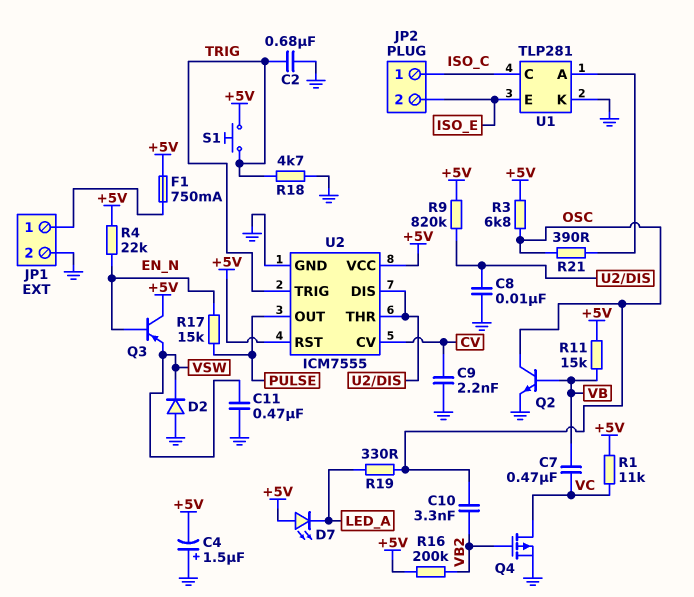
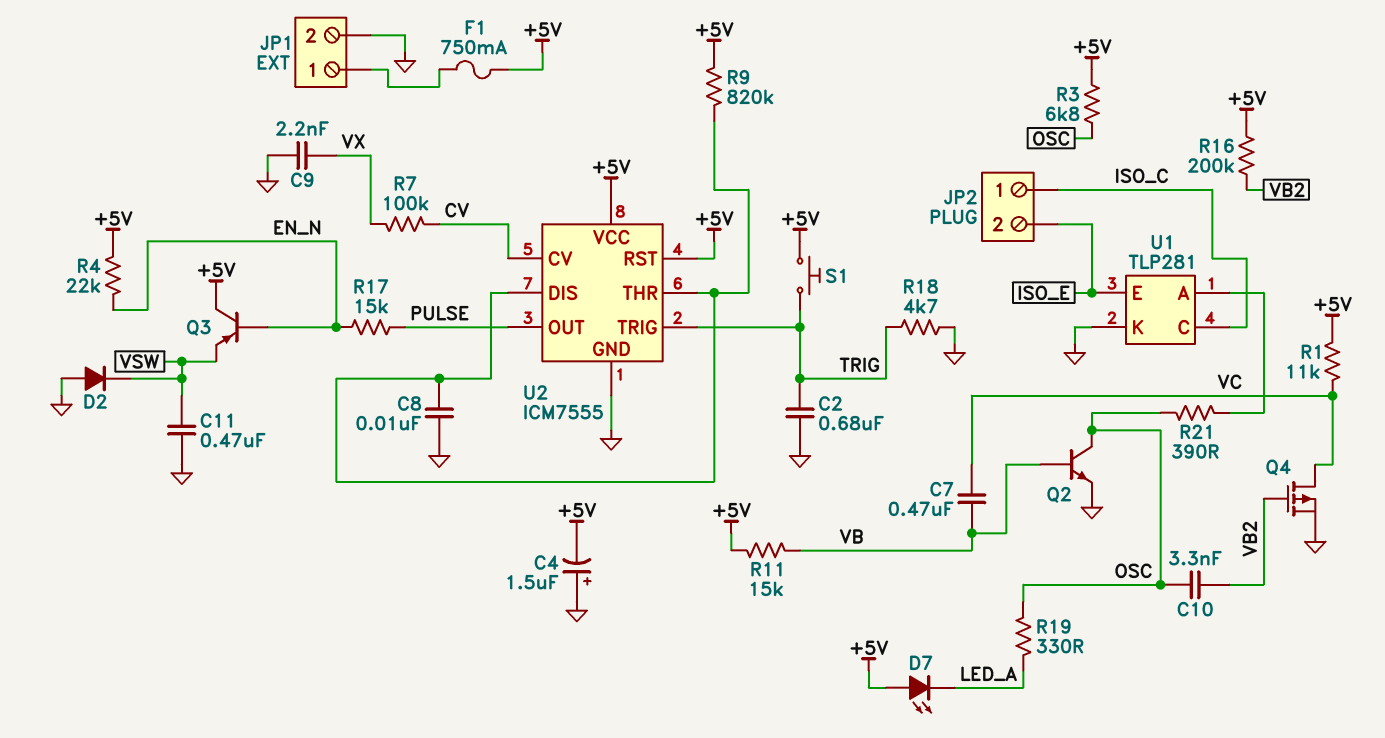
C9: 2.2nF (CV, GND) -> 2.2nF (GND, VX)
R7: none -> 100k (CV, VX)

